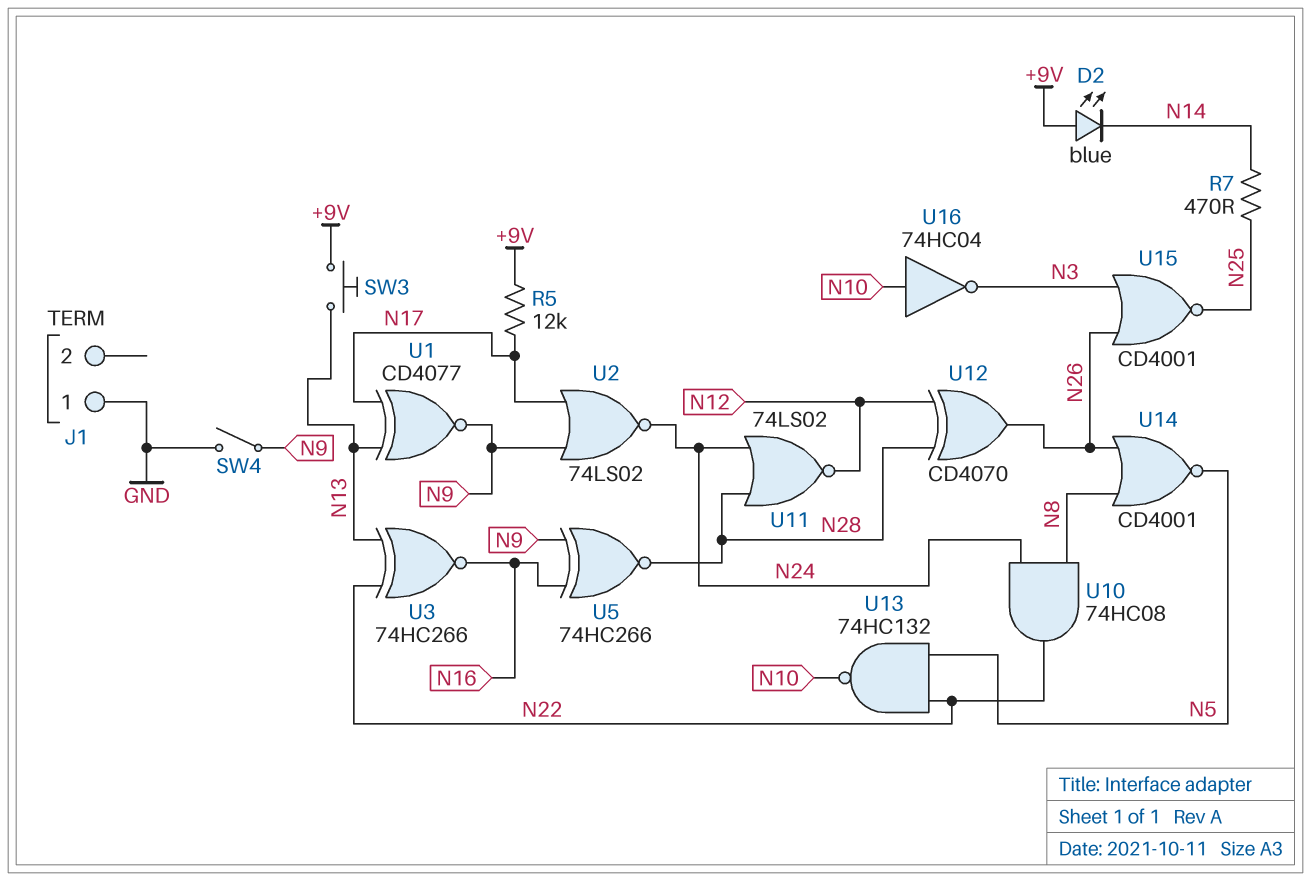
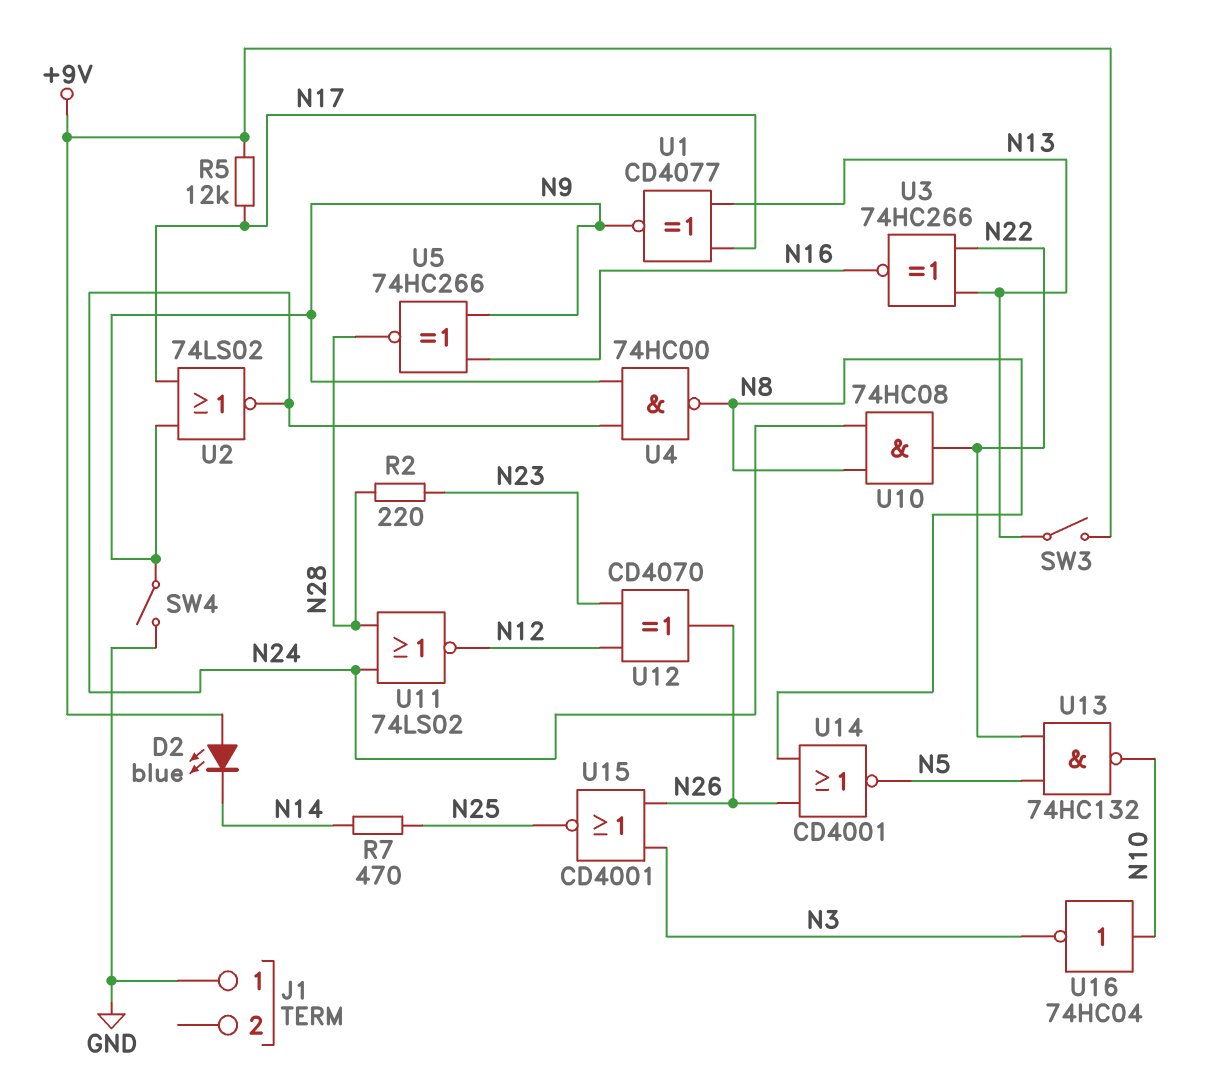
R2: none -> 220 (N23, N28)
SW3: button (+9V, N13) -> switch (+9V, N13)
U4: none -> NAND 74HC00 (in N9, in N24, out N8)
U12: XOR CD4070 (in N12, in N28, out N26) -> XOR CD4070 (in N12, in N23, out N26)

